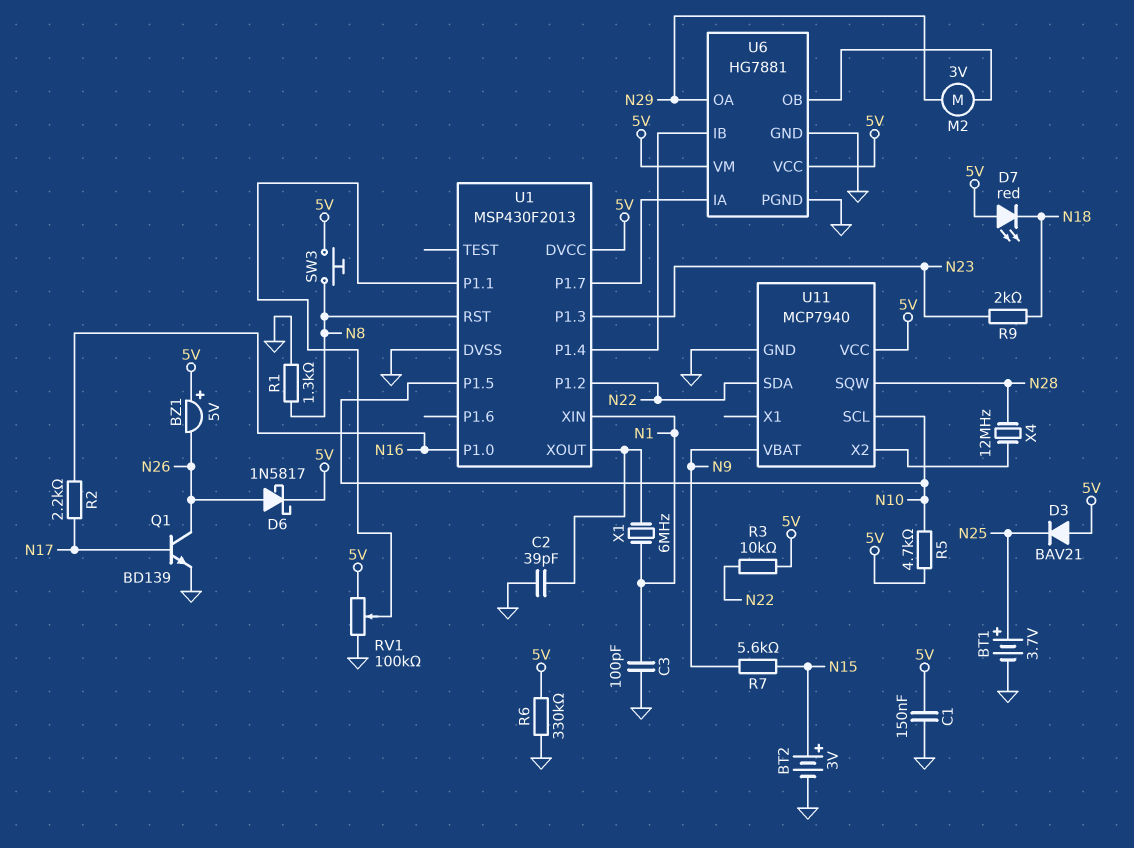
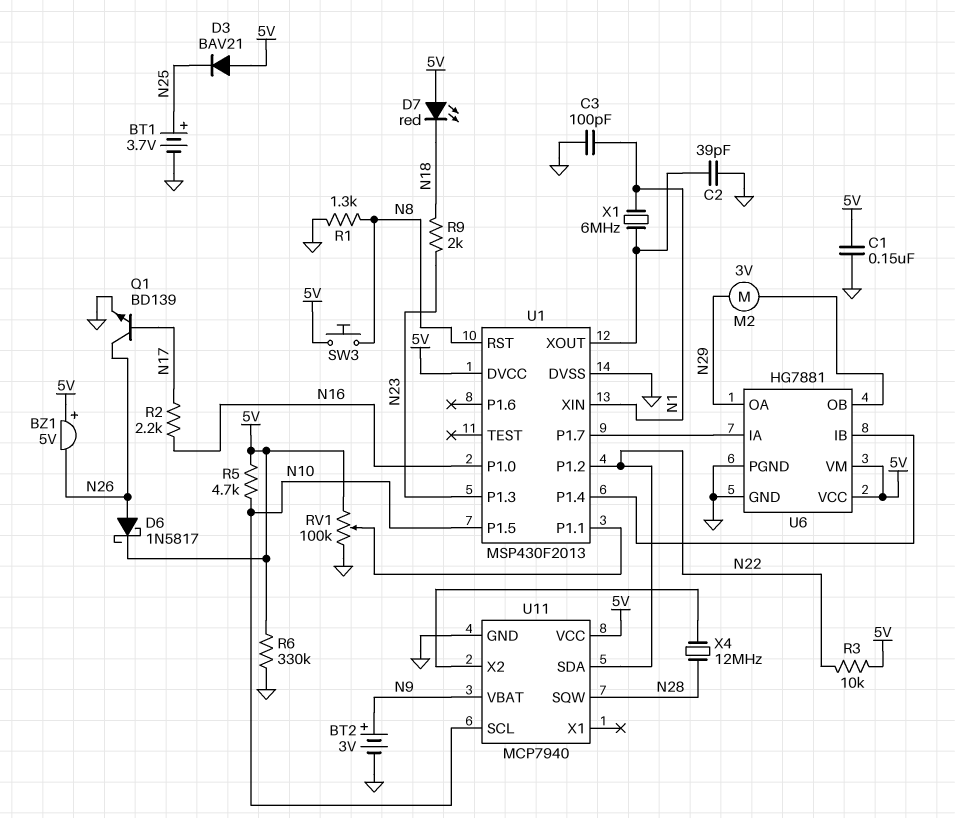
BT2: 3V (plus N15, minus GND) -> 3V (plus N9, minus GND)
R7: 5.6k (N9, N15) -> none

